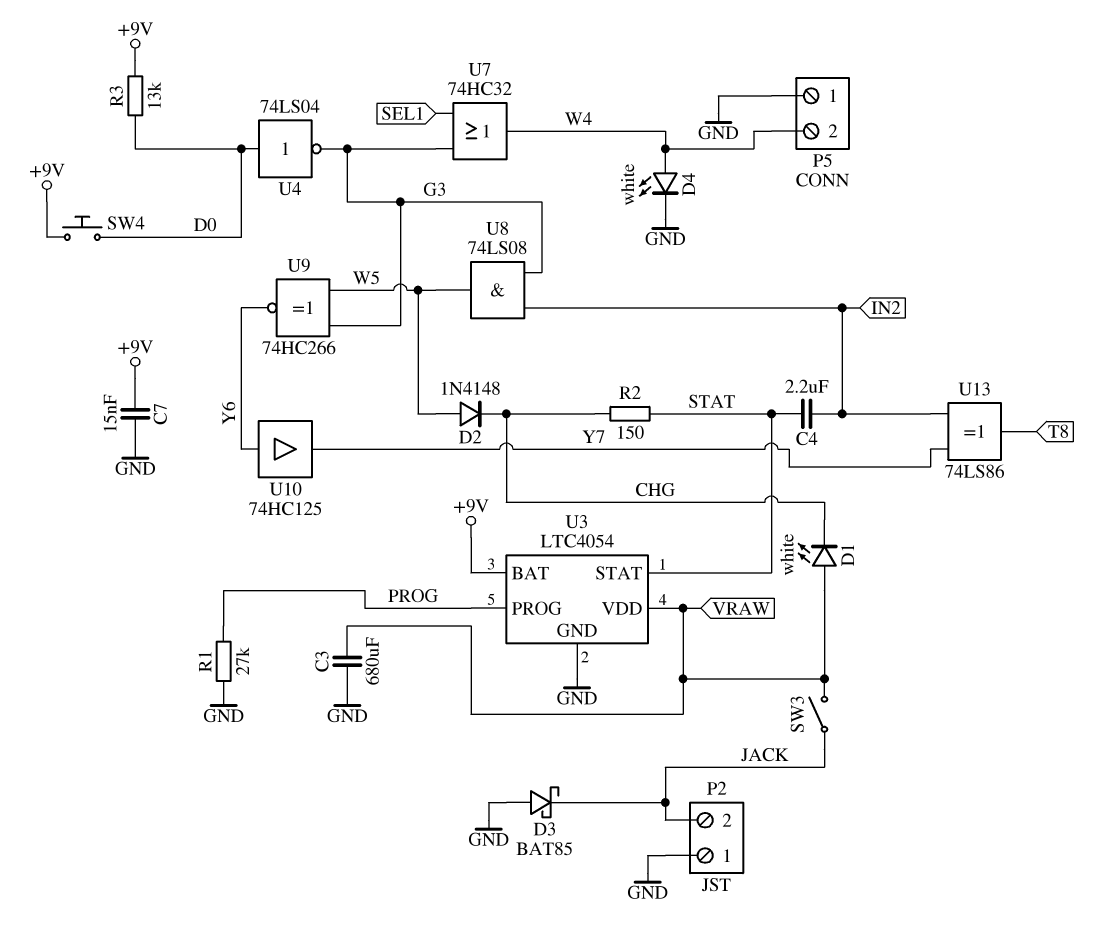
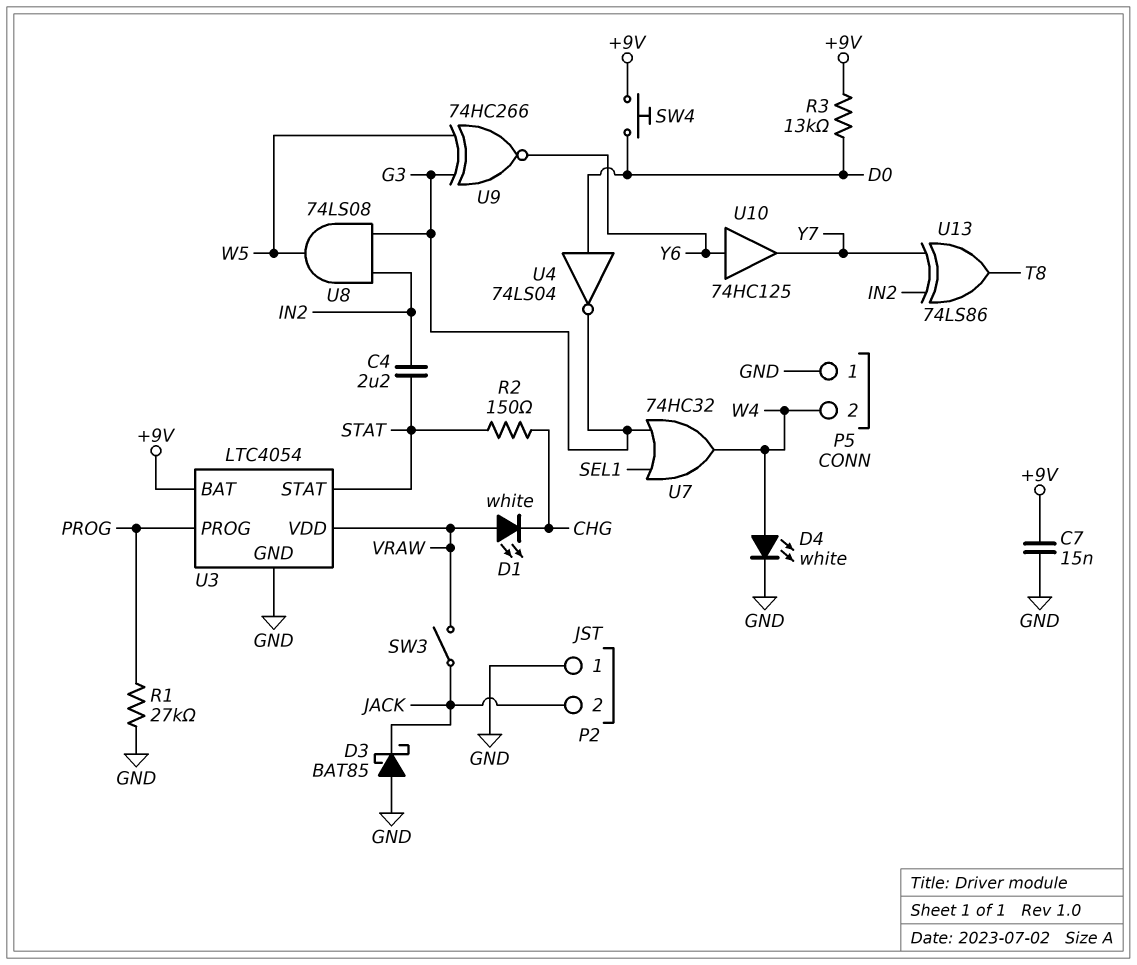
C3: 680uF (GND, VRAW) -> none
D2: diode 1N4148 (A W5, K CHG) -> none

